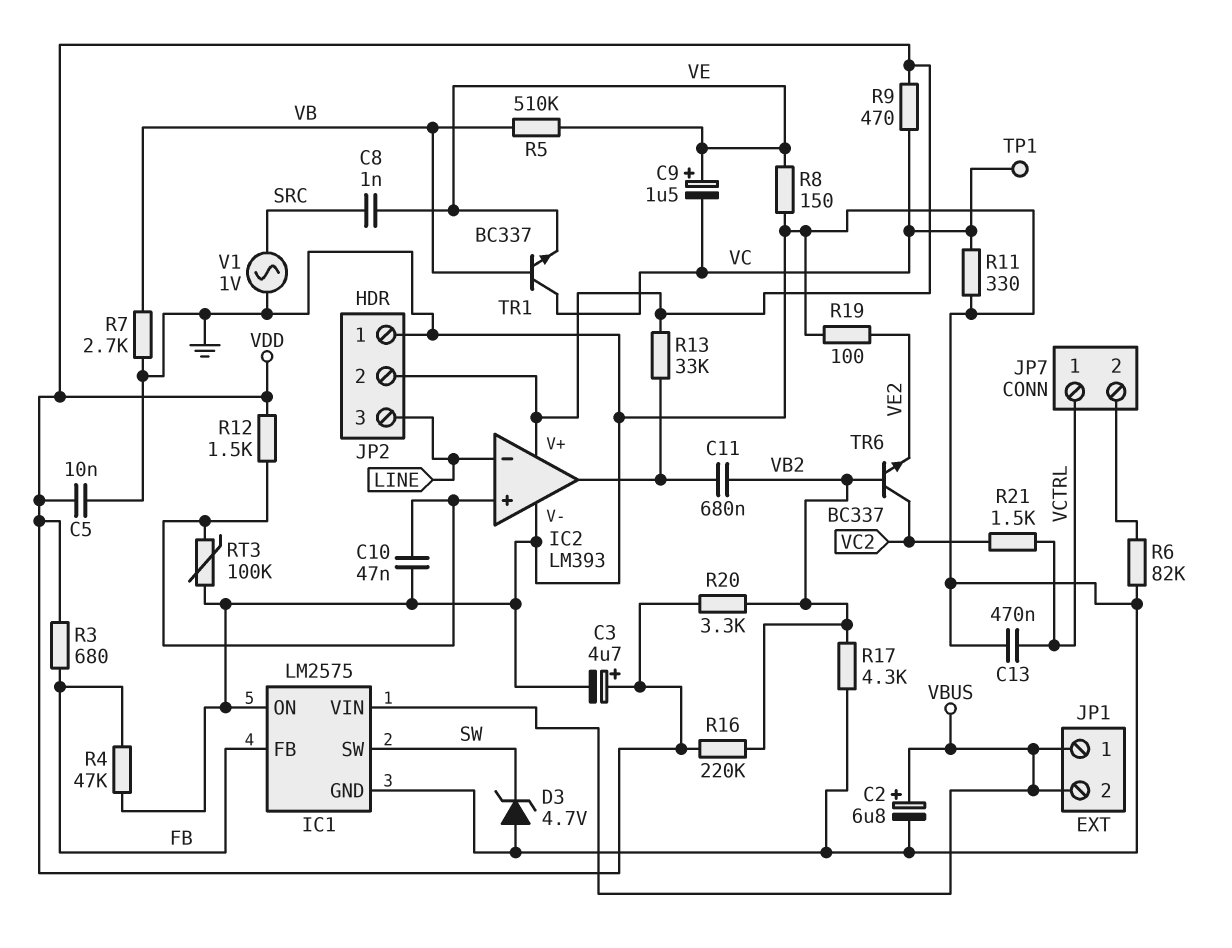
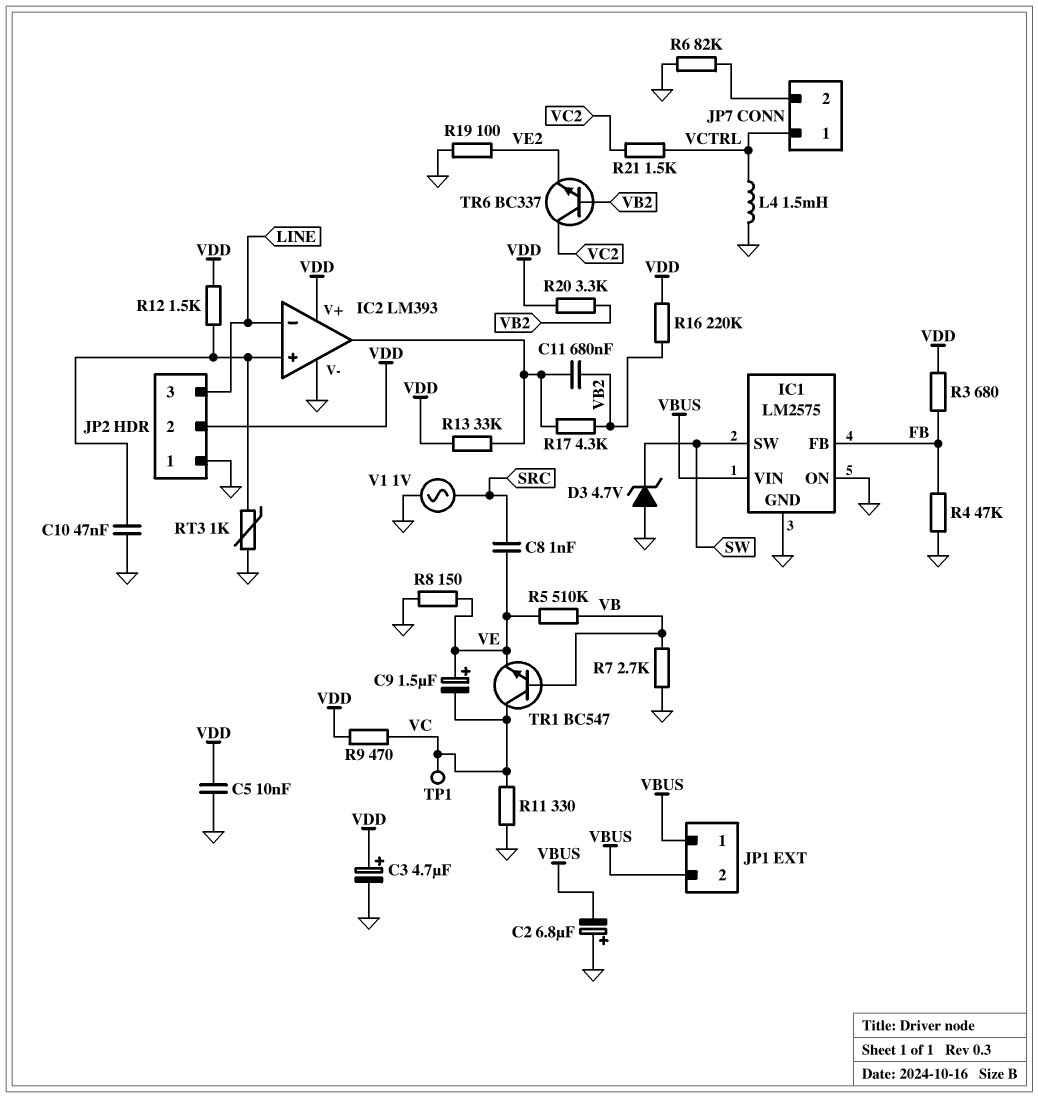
C2: 6.8uF (plus VBUS, minus GND) -> 6.8uF (plus GND, minus VBUS)
C13: 470nF (GND, VCTRL) -> none
L4: none -> 1.5mH (GND, VCTRL)
R17: 4.3k (GND, VB2) -> 4.3k (IC2/out, VB2)
RT3: 100k (GND, IC2/in+) -> 1k (GND, IC2/in+)
TR1: NPN BC337 (B VB, C VC, E VE) -> NPN BC547 (B VB, C VC, E VE)

